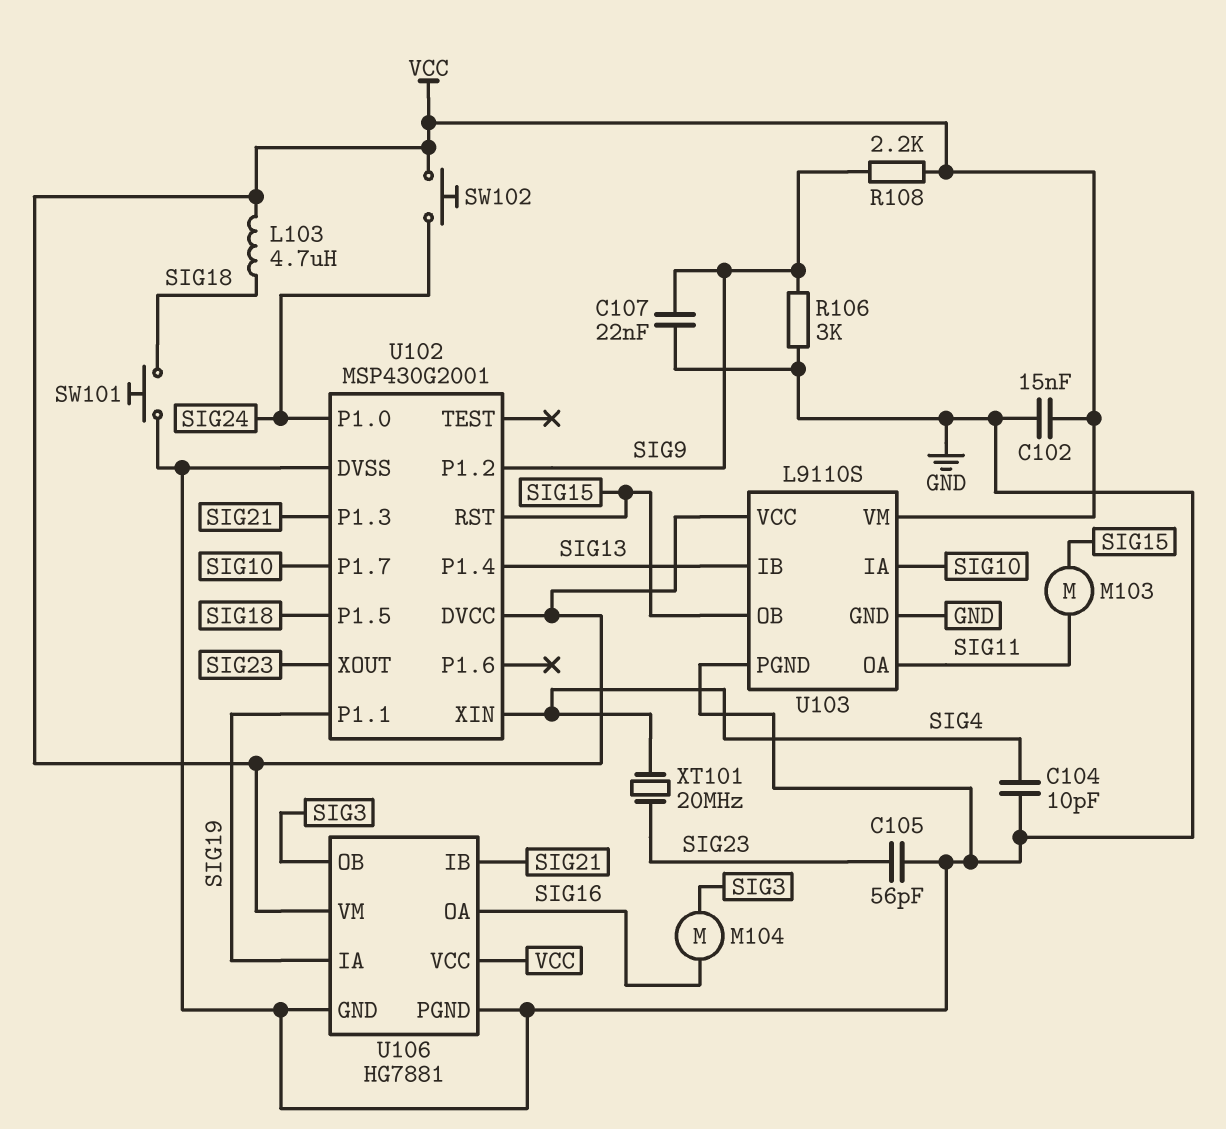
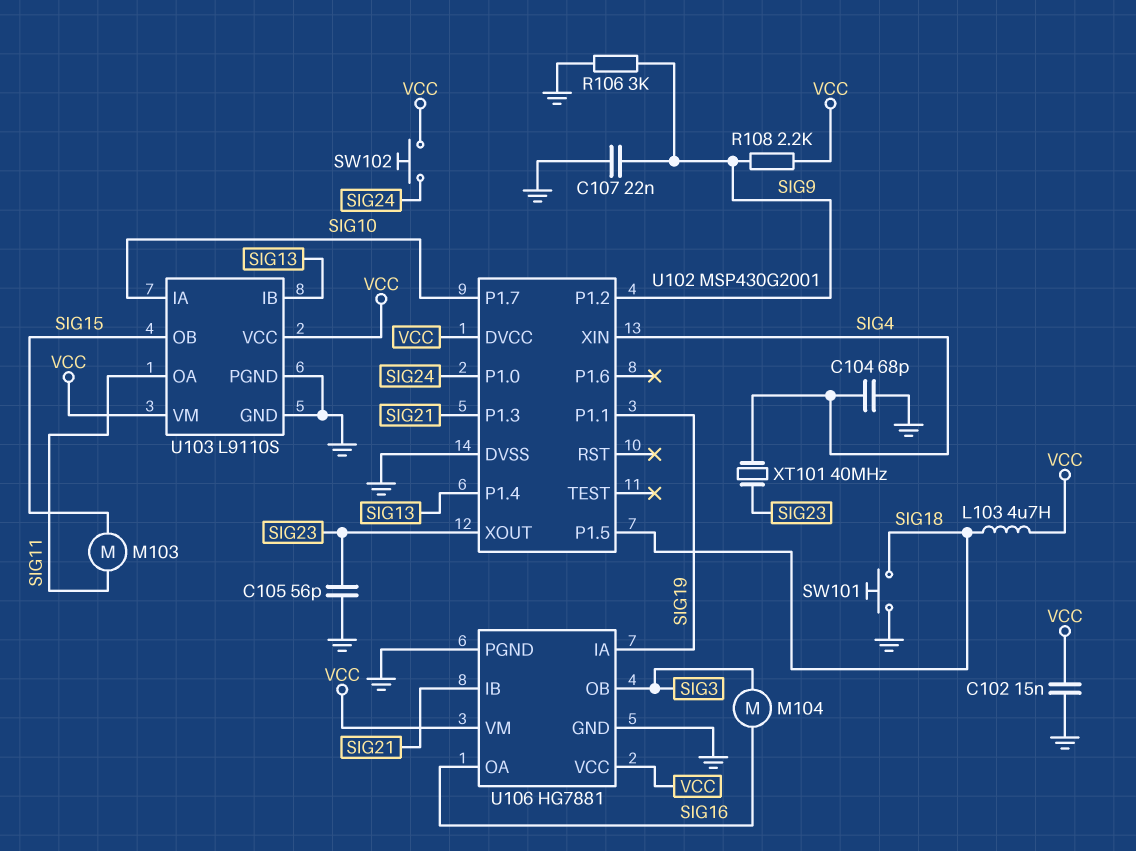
C104: 10pF (GND, SIG4) -> 68pF (GND, SIG4)
U102 pin RST: SIG15 -> none
XT101: 20MHz (SIG4, SIG23) -> 40MHz (SIG4, SIG23)

